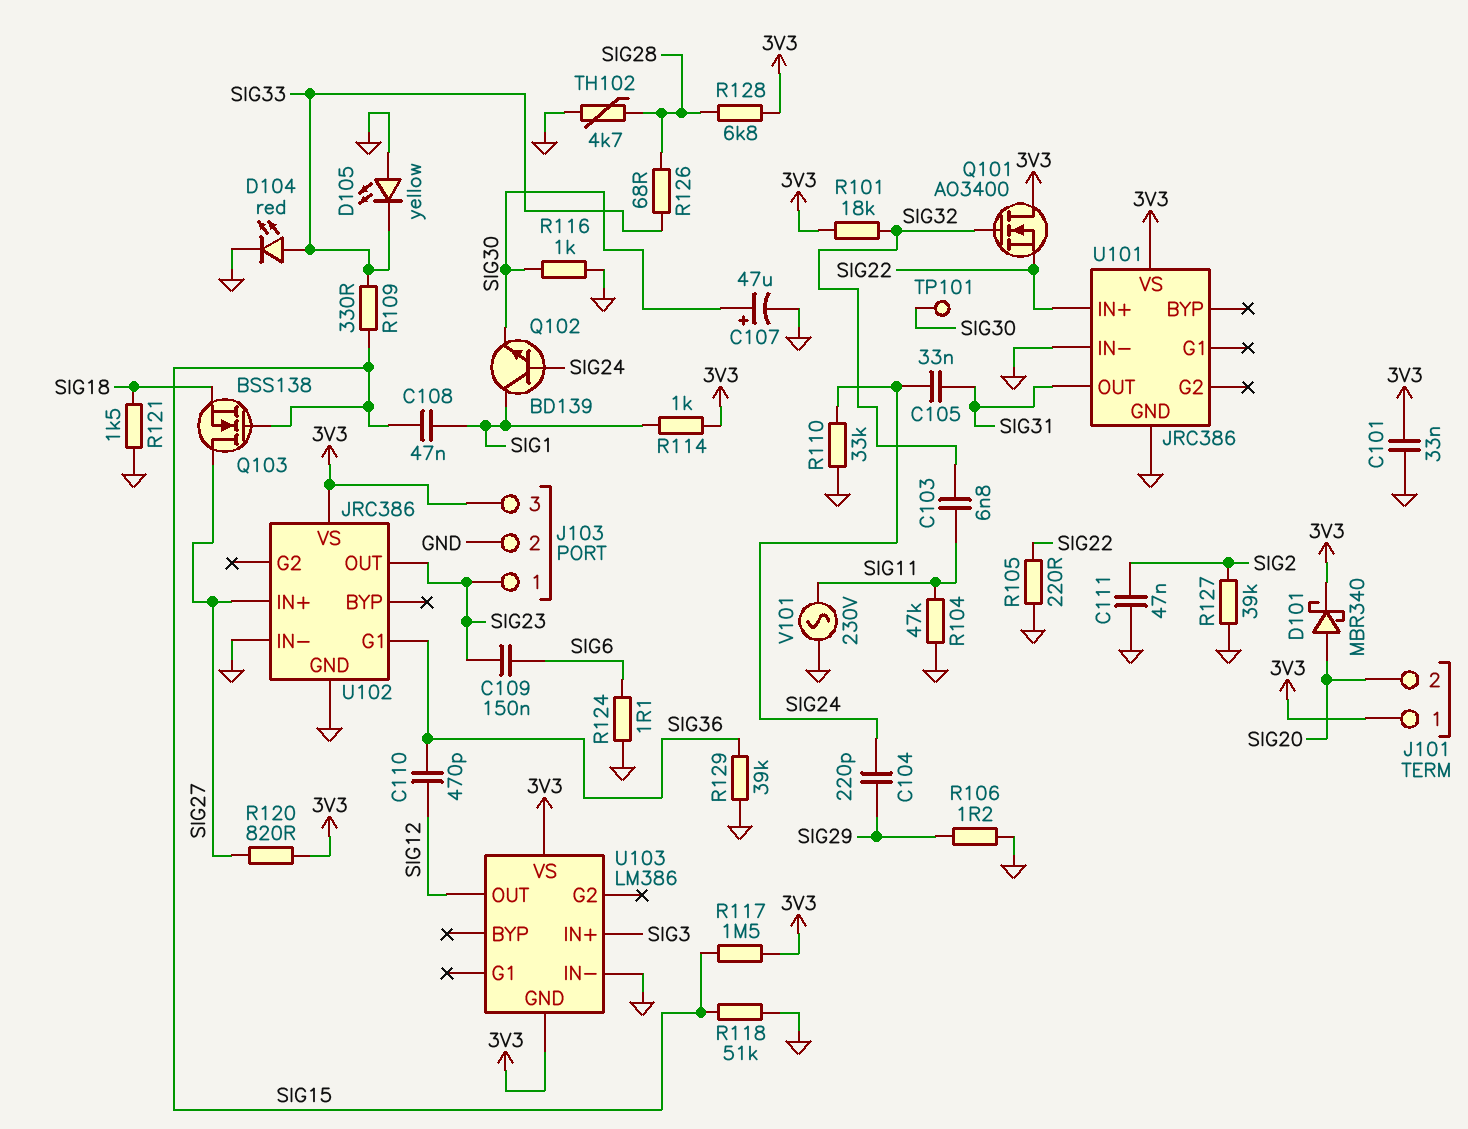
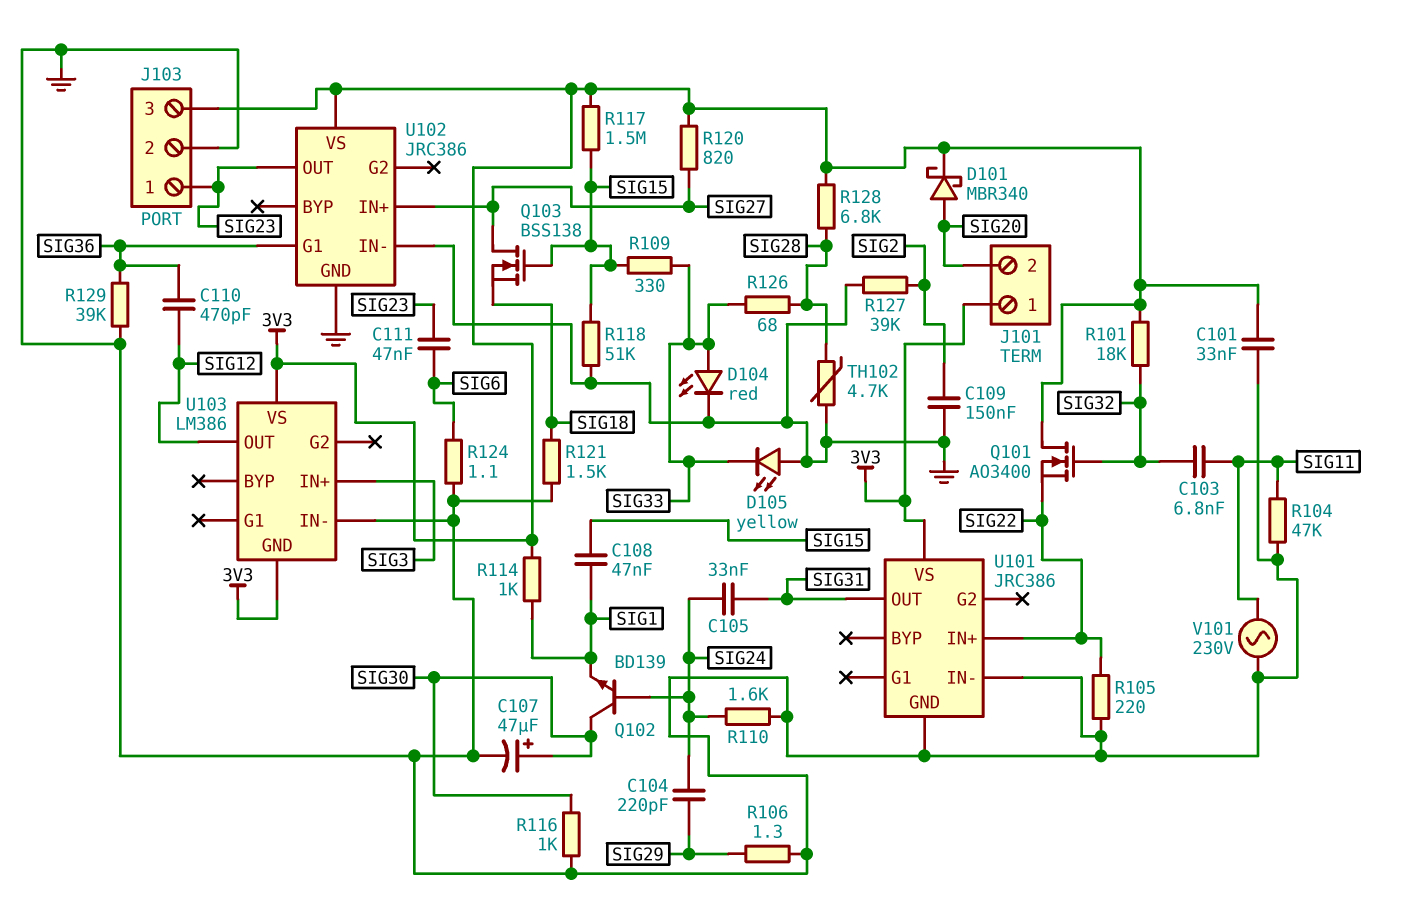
C109: 150nF (SIG6, SIG23) -> 150nF (GND, SIG2)
C111: 47nF (GND, SIG2) -> 47nF (SIG6, SIG23)
Q102: NPN BD139 (B SIG24, C SIG1, E SIG30) -> NPN BD139 (B SIG24, C SIG30, E SIG1)
R106: 1.2 (GND, SIG29) -> 1.3 (GND, SIG29)
R110: 33k (GND, SIG24) -> 1.6k (GND, SIG24)
TP101: test point (SIG30) -> none

